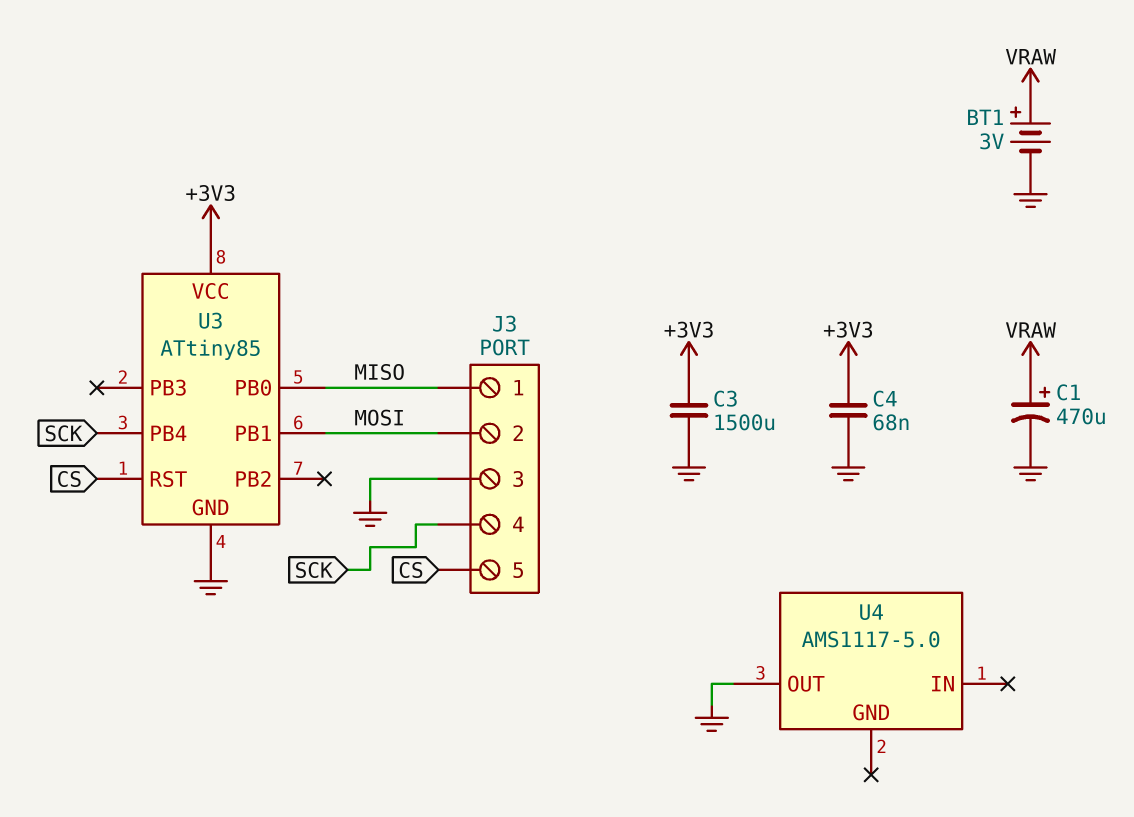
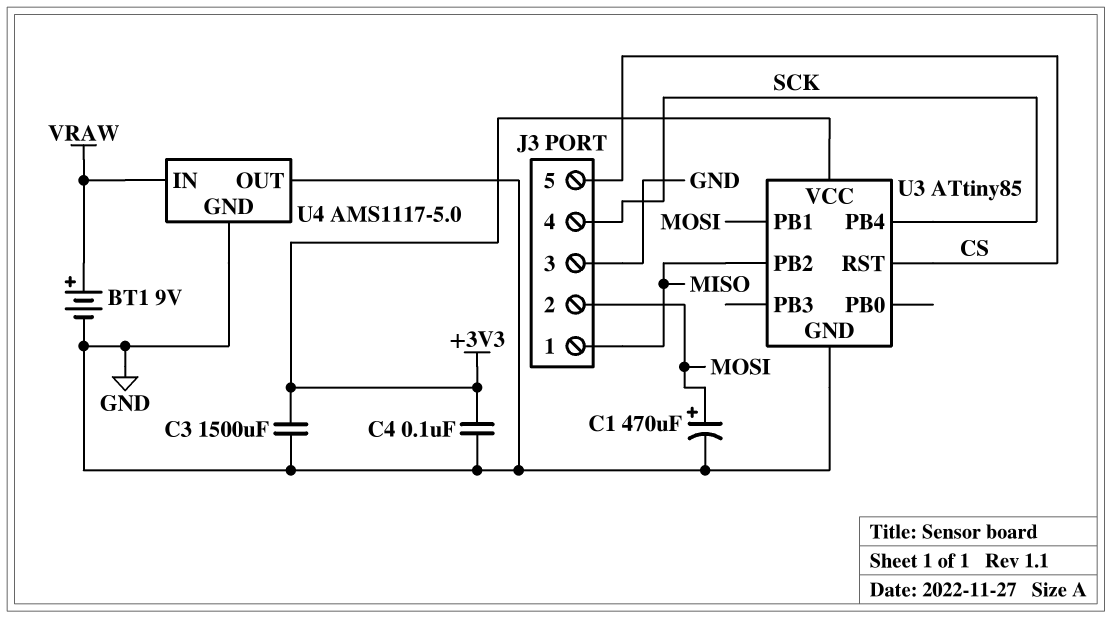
BT1: 3V (plus VRAW, minus GND) -> 9V (plus VRAW, minus GND)
C1: 470uF (plus VRAW, minus GND) -> 470uF (plus MOSI, minus GND)
C4: 68nF (+3V3, GND) -> 100nF (+3V3, GND)
U3 pin PB0: MISO -> none
U3 pin PB2: none -> MISO
U4 pin GND: none -> GND
U4 pin IN: none -> VRAW

